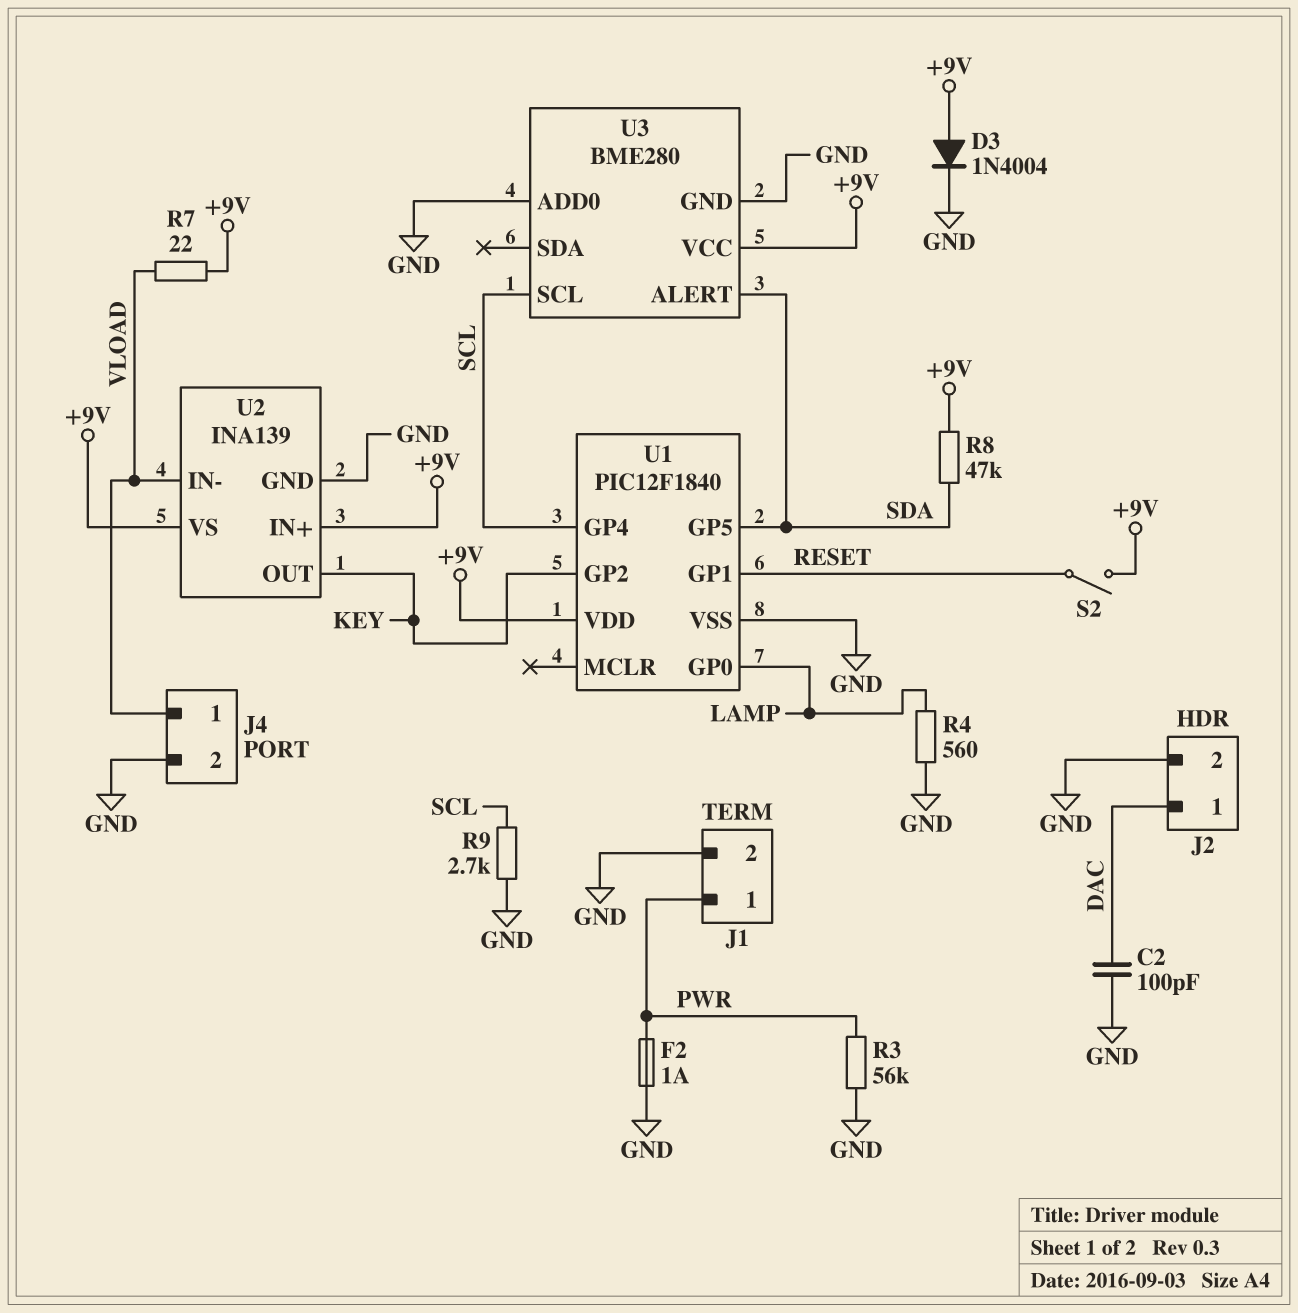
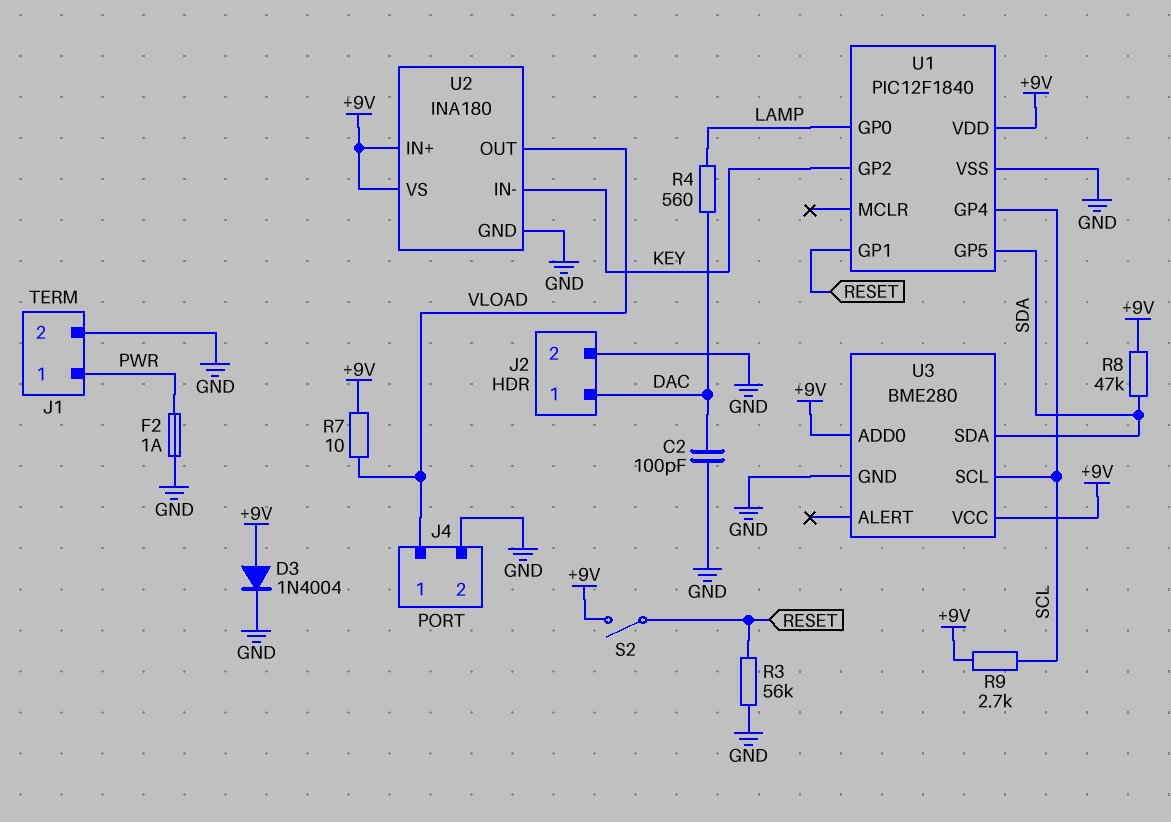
R3: 56k (GND, PWR) -> 56k (GND, RESET)
R4: 560 (GND, LAMP) -> 560 (DAC, LAMP)
R7: 22 (+9V, VLOAD) -> 10 (+9V, VLOAD)
R9: 2.7k (GND, SCL) -> 2.7k (+9V, SCL)
U2: INA139 -> INA180
U2 pin IN-: VLOAD -> KEY
U2 pin OUT: KEY -> VLOAD
U3 pin ADD0: GND -> +9V
U3 pin ALERT: SDA -> none
U3 pin SDA: none -> SDA

